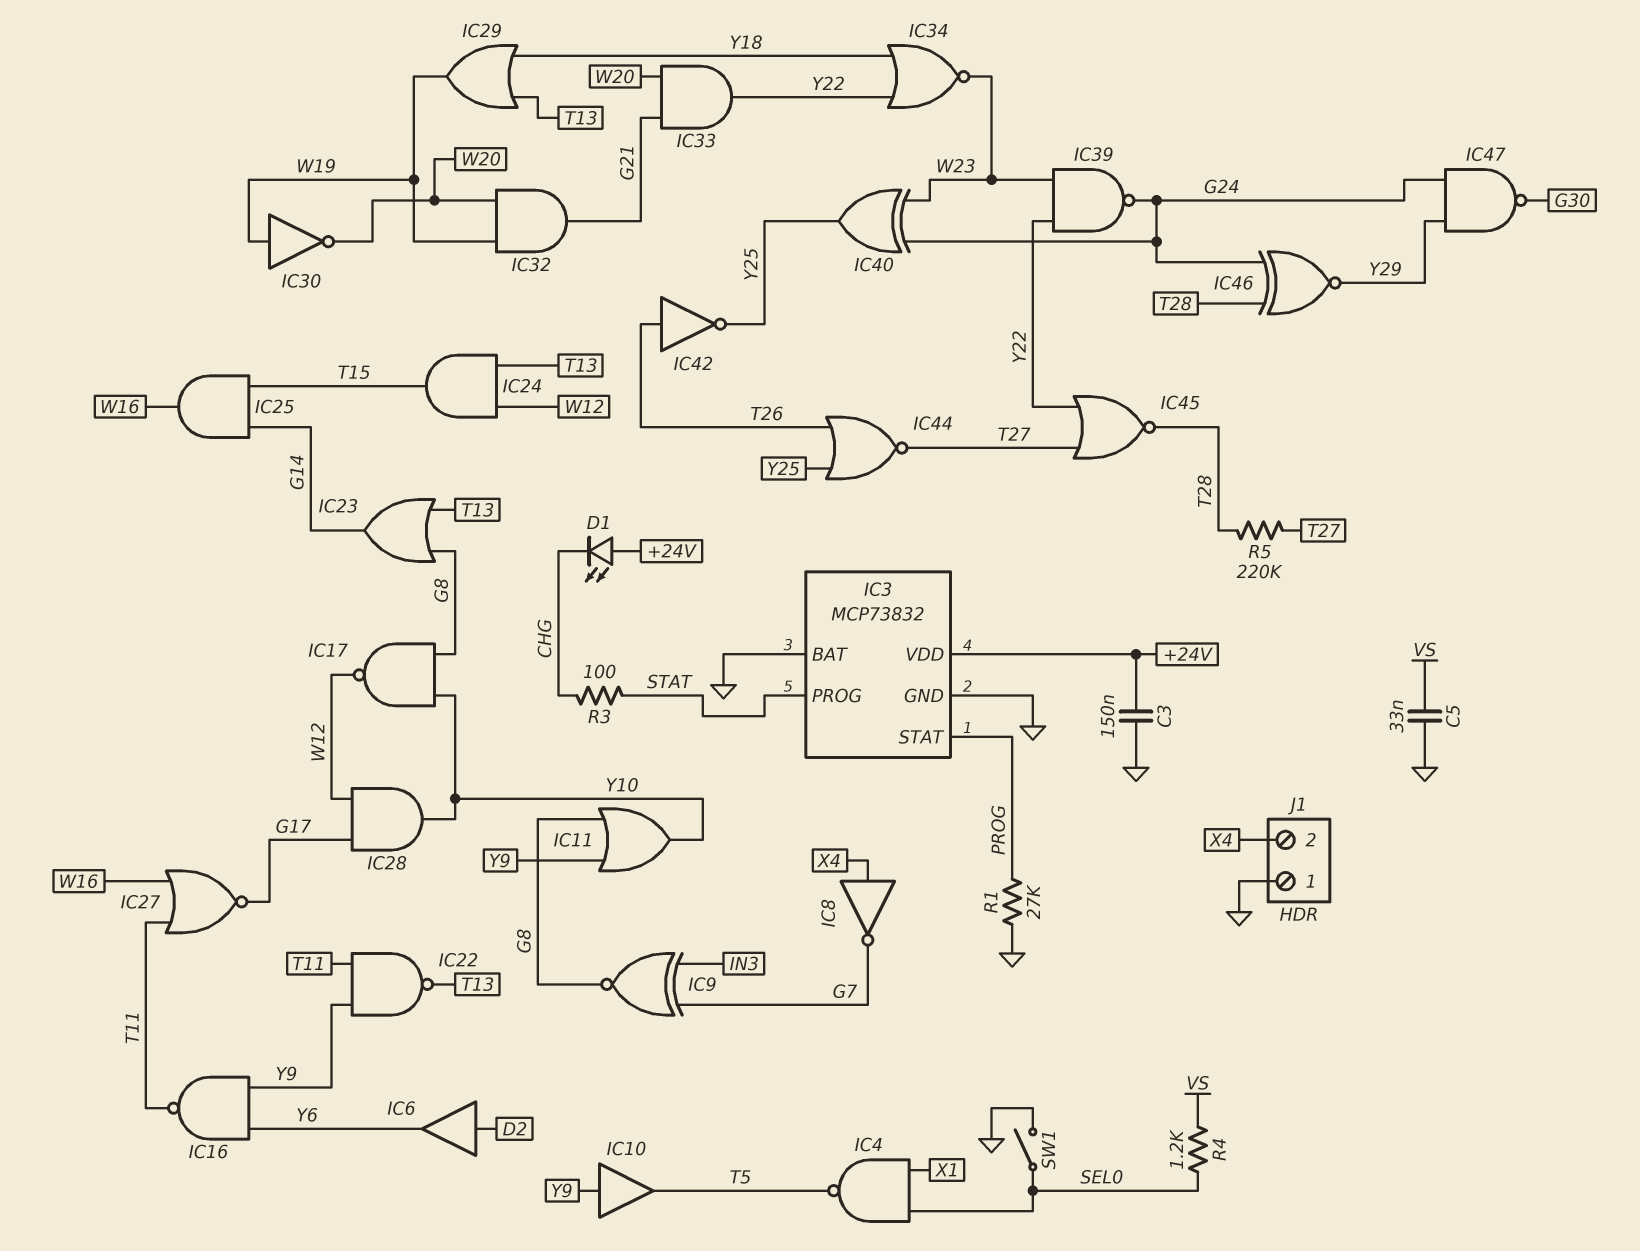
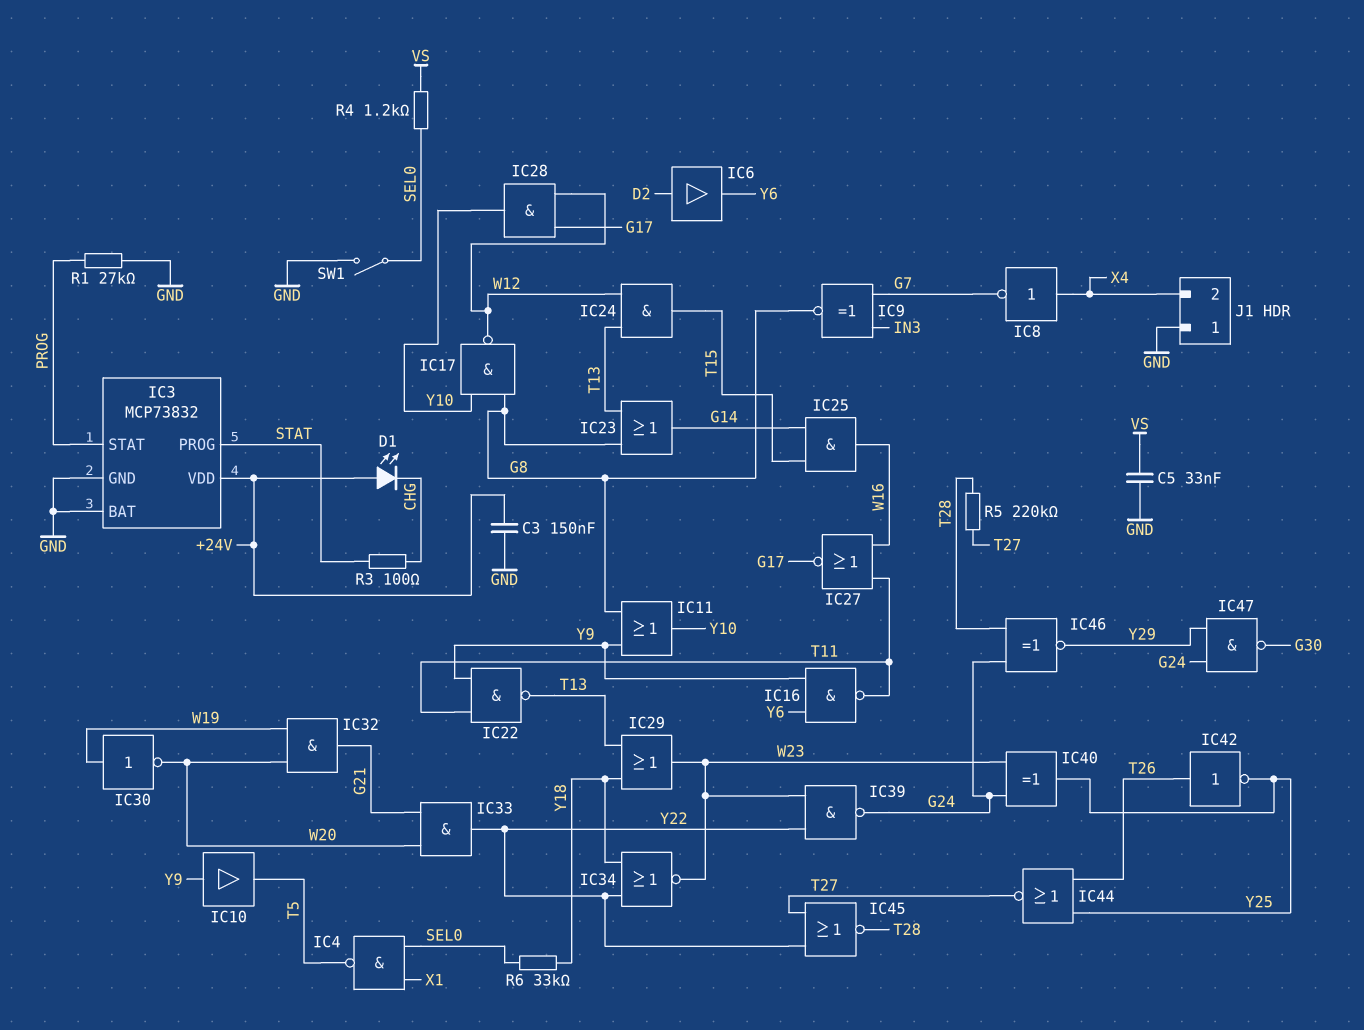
IC29: OR (in T13, in Y18, out W19) -> OR (in T13, in Y18, out W23)
R6: none -> 33k (SEL0, Y18)

